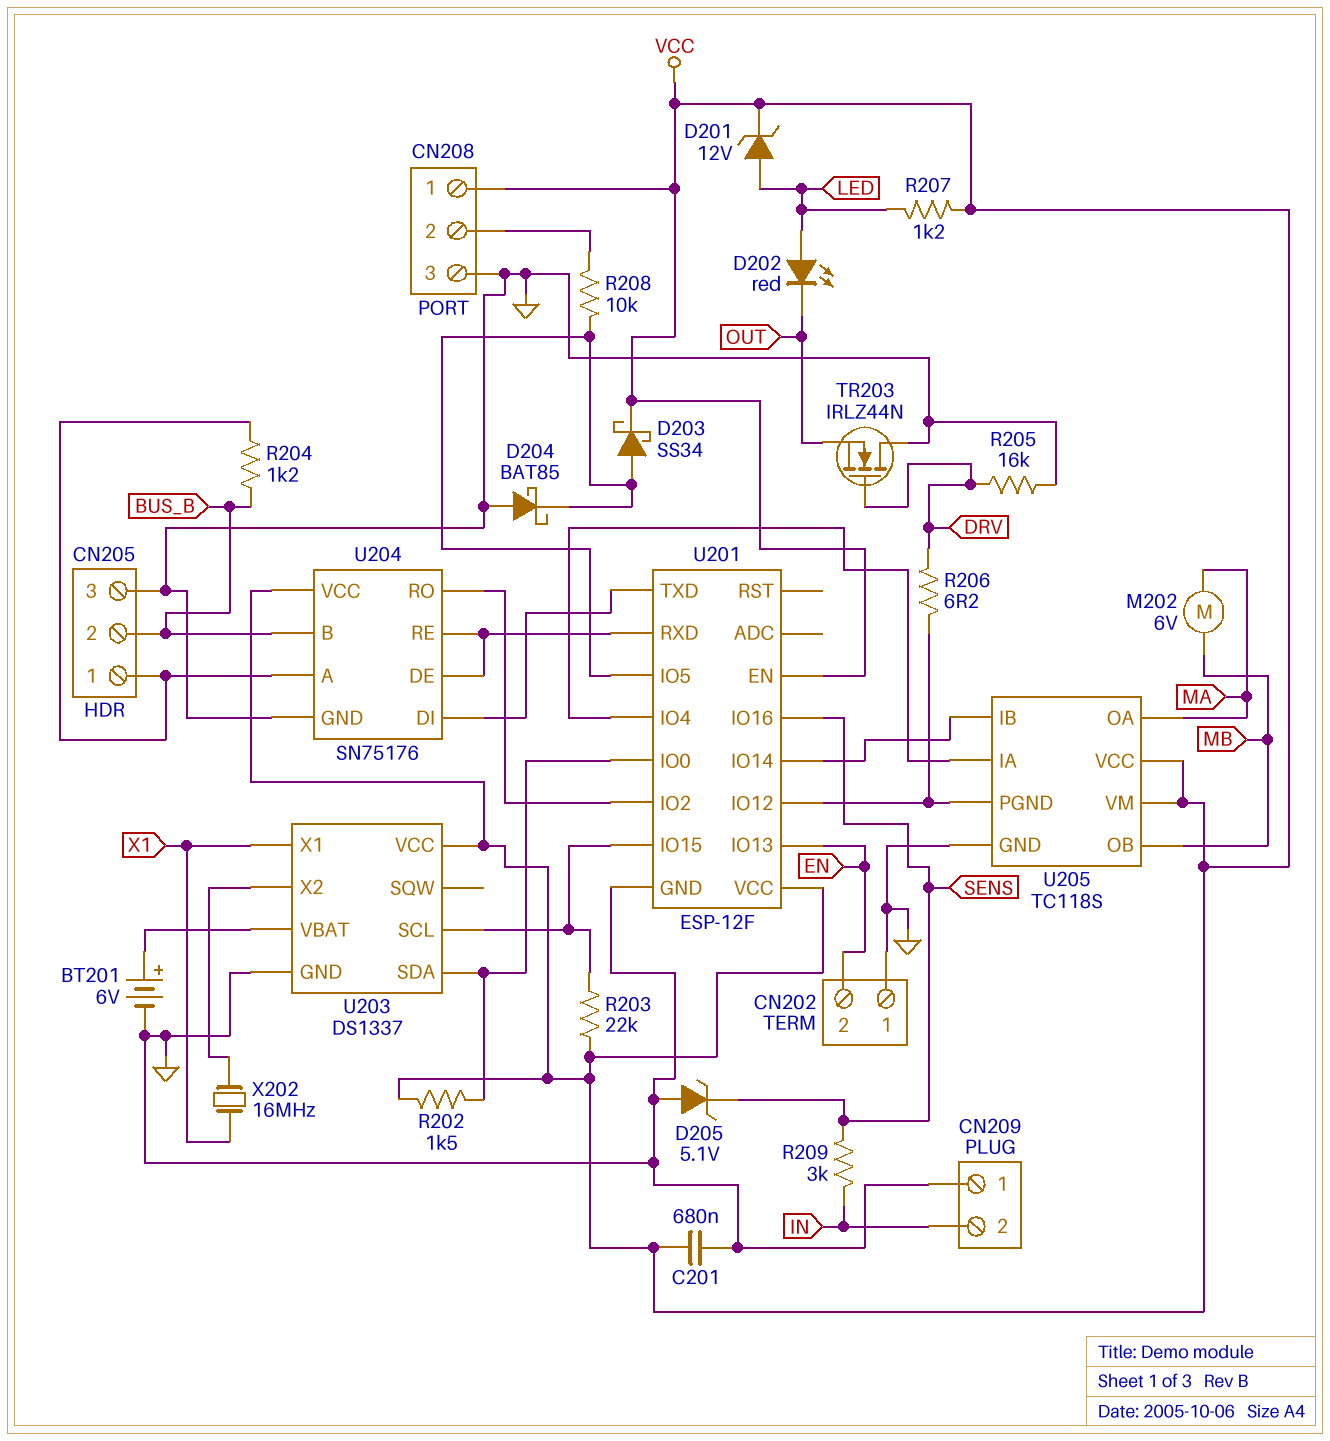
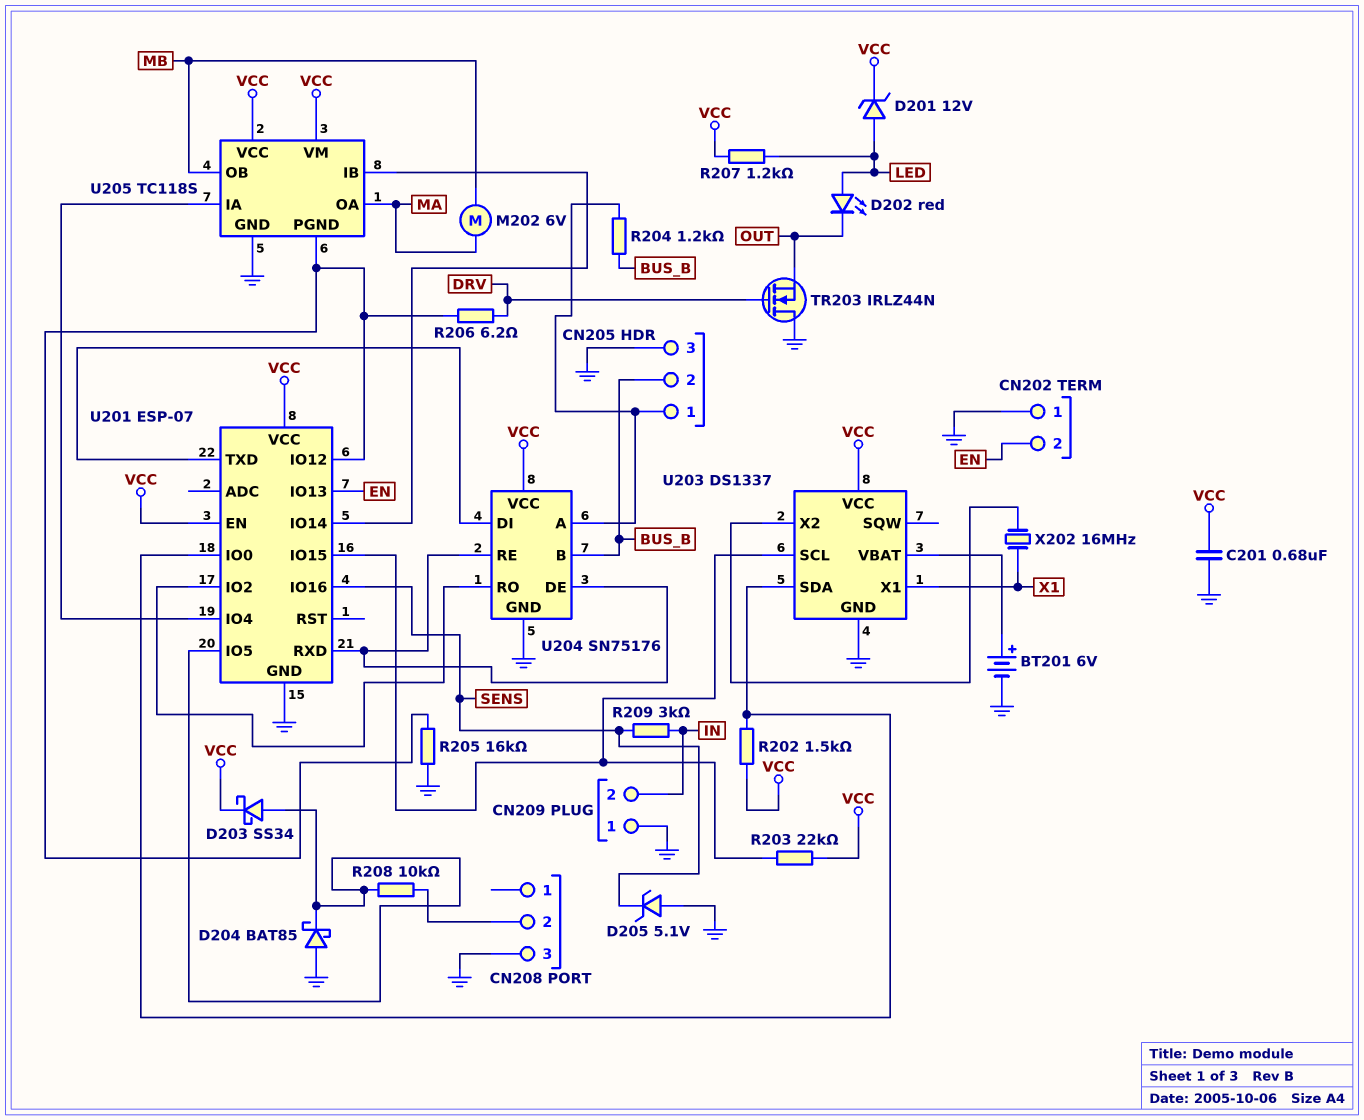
CN208 pin 1: VCC -> none
R205: 16k (DRV, GND) -> 16k (GND, U201/IO12)
U201: ESP-12F -> ESP-07

